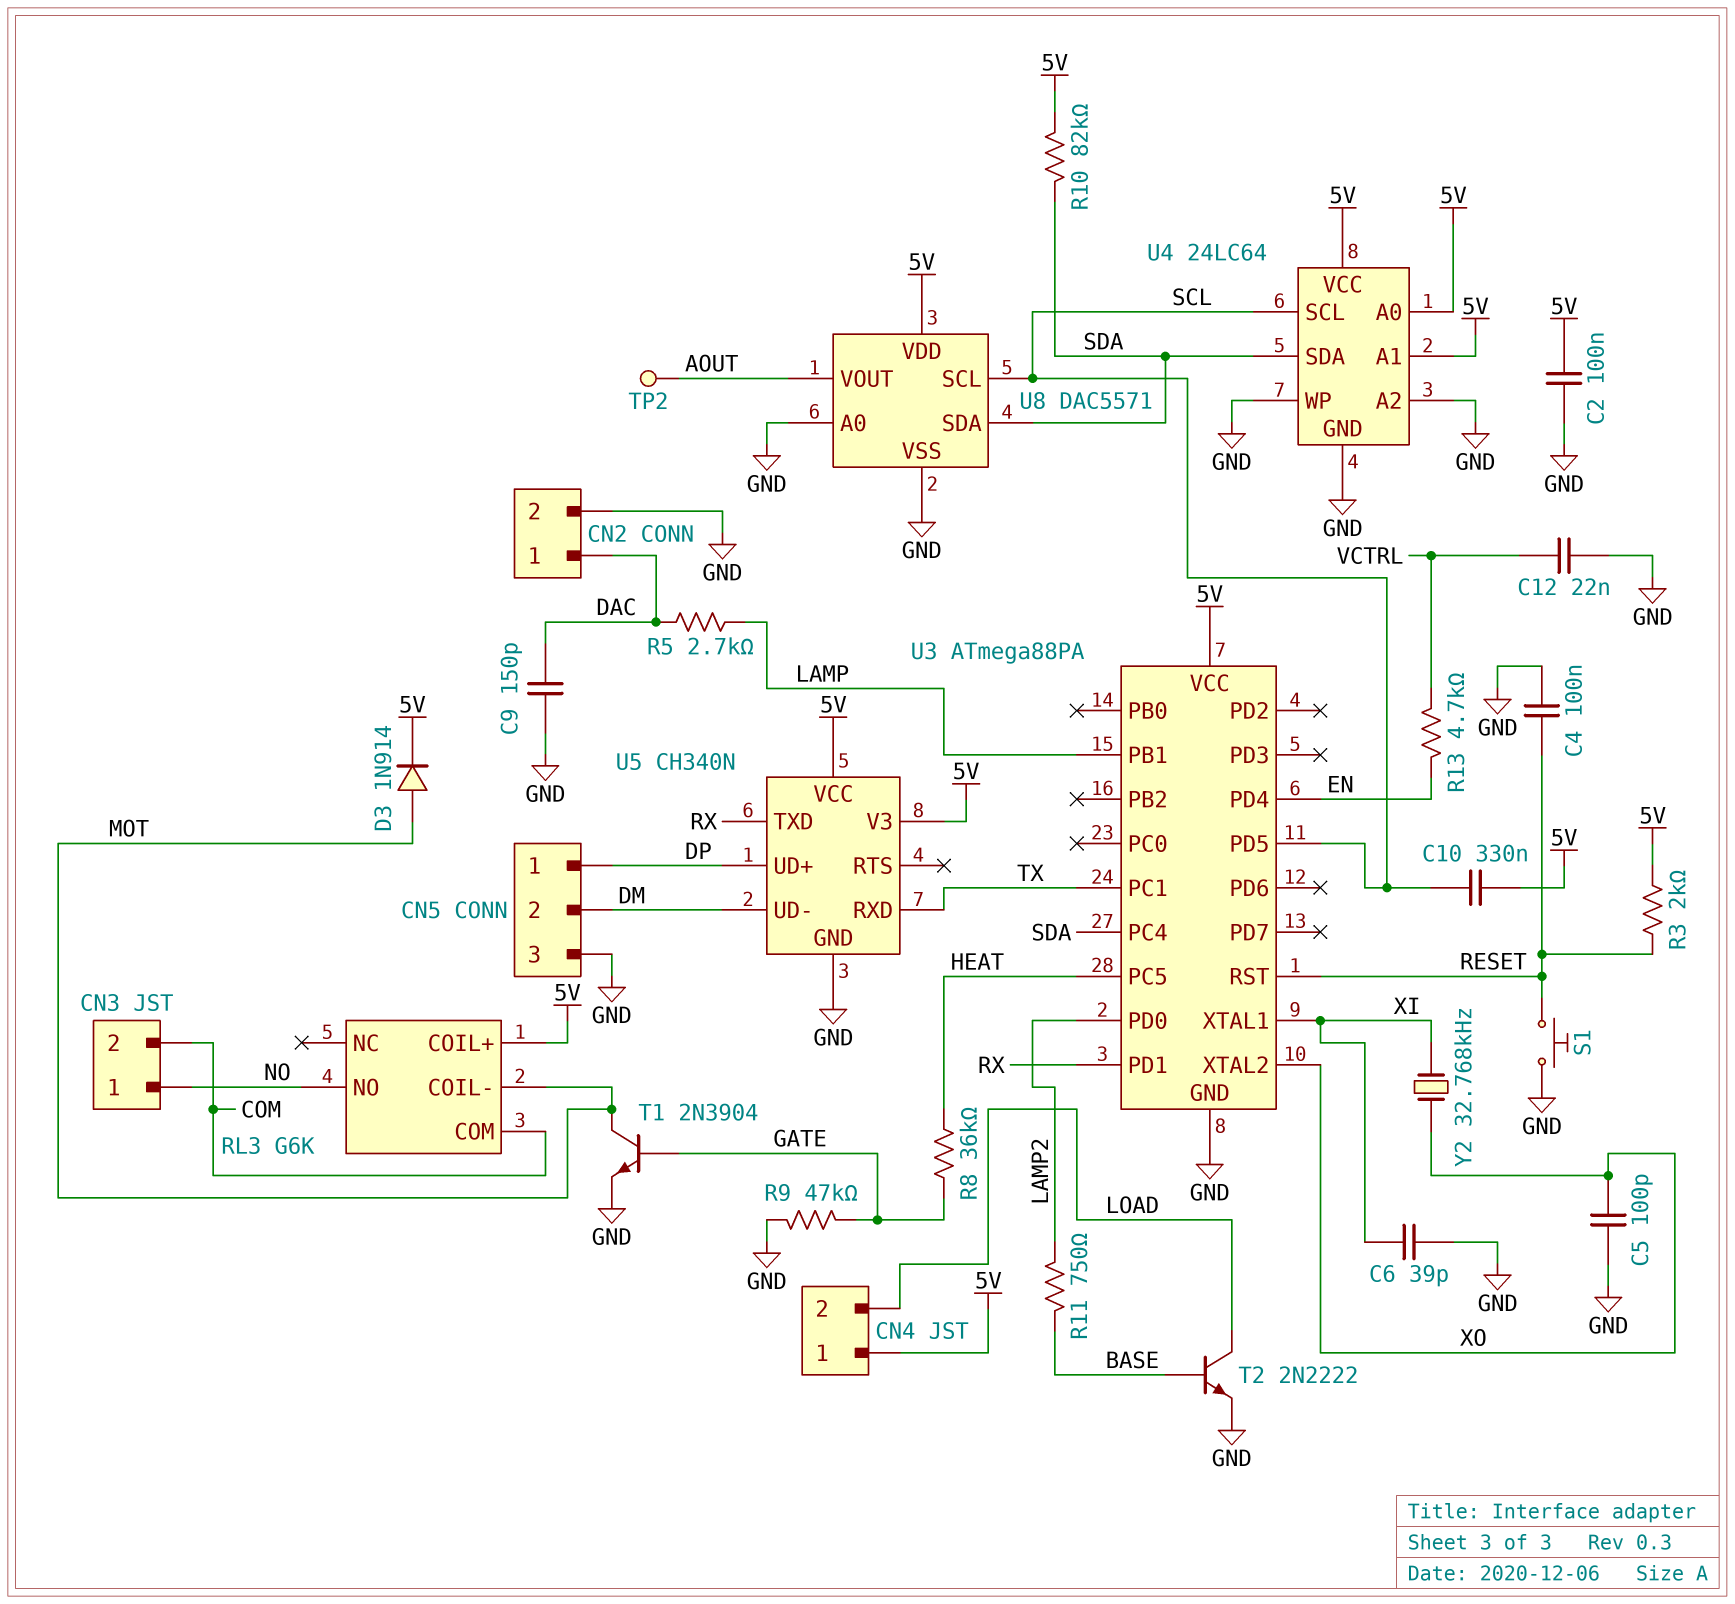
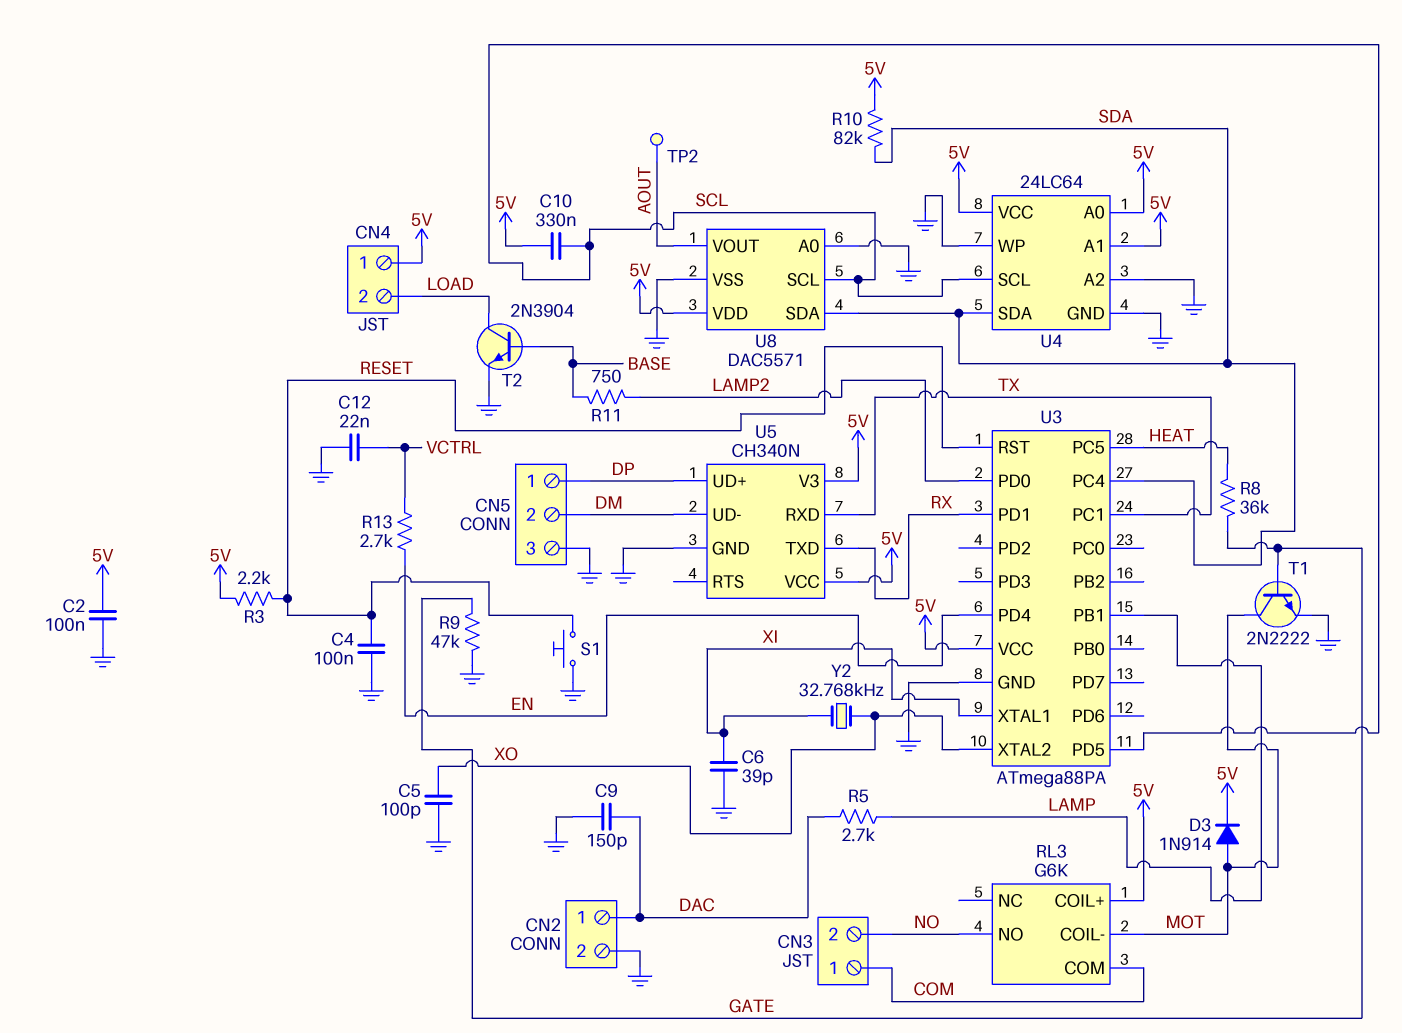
CN3 pin 1: NO -> COM
CN3 pin 2: COM -> NO
R3: 2k (5V, RESET) -> 2.2k (5V, RESET)
R13: 4.7k (EN, VCTRL) -> 2.7k (EN, VCTRL)
T1: NPN 2N3904 (B GATE, C MOT, E GND) -> NPN 2N2222 (B GATE, C MOT, E GND)
T2: NPN 2N2222 (B BASE, C LOAD, E GND) -> NPN 2N3904 (B BASE, C LOAD, E GND)

